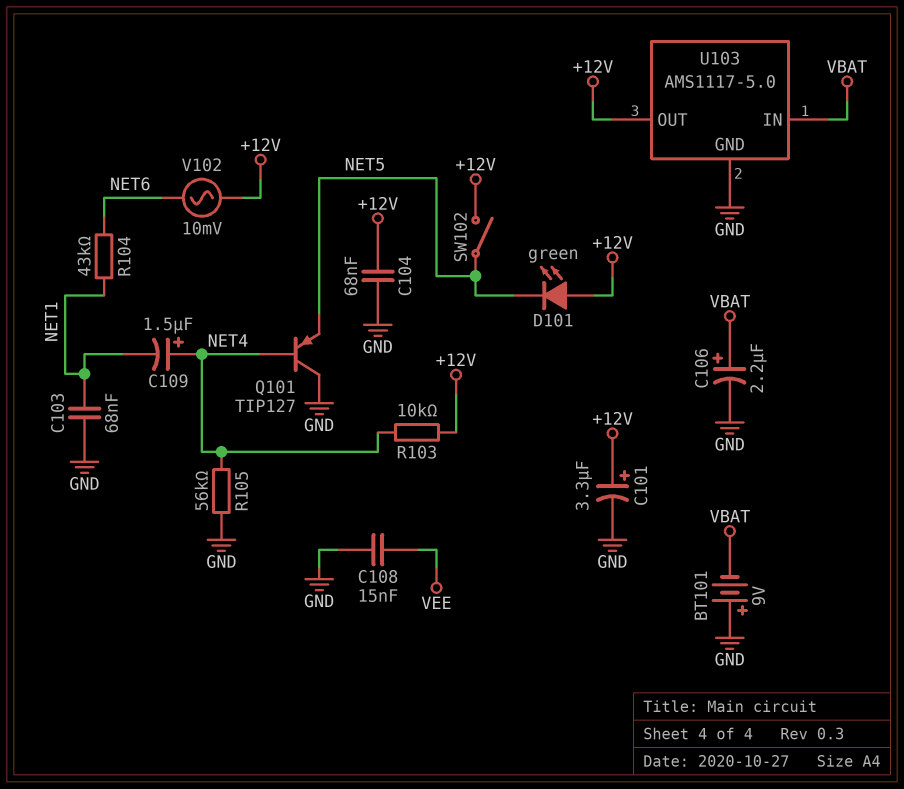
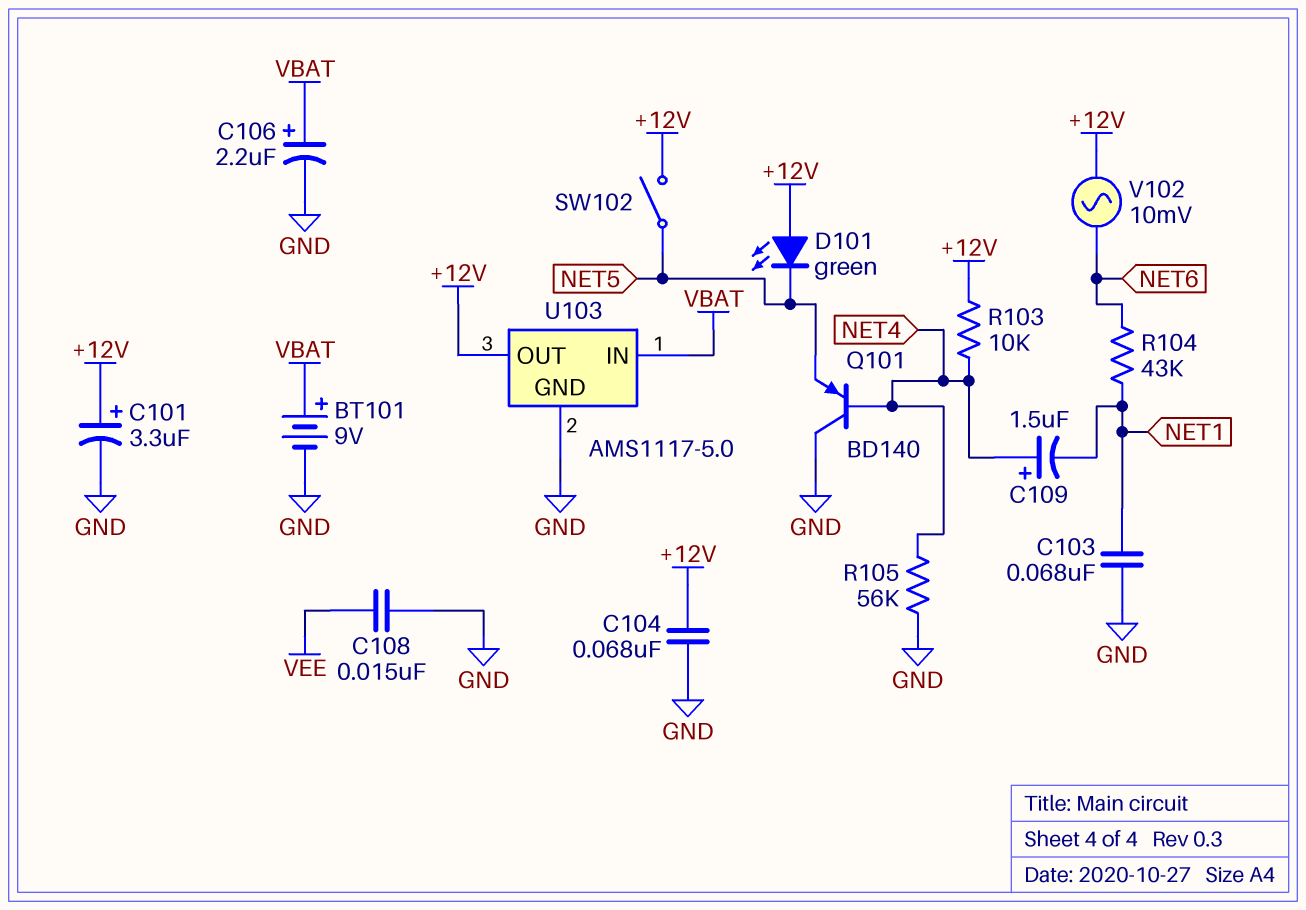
BT101: 9V (plus GND, minus VBAT) -> 9V (plus VBAT, minus GND)
Q101: PNP TIP127 (B NET4, C GND, E NET5) -> PNP BD140 (B NET4, C GND, E NET5)

